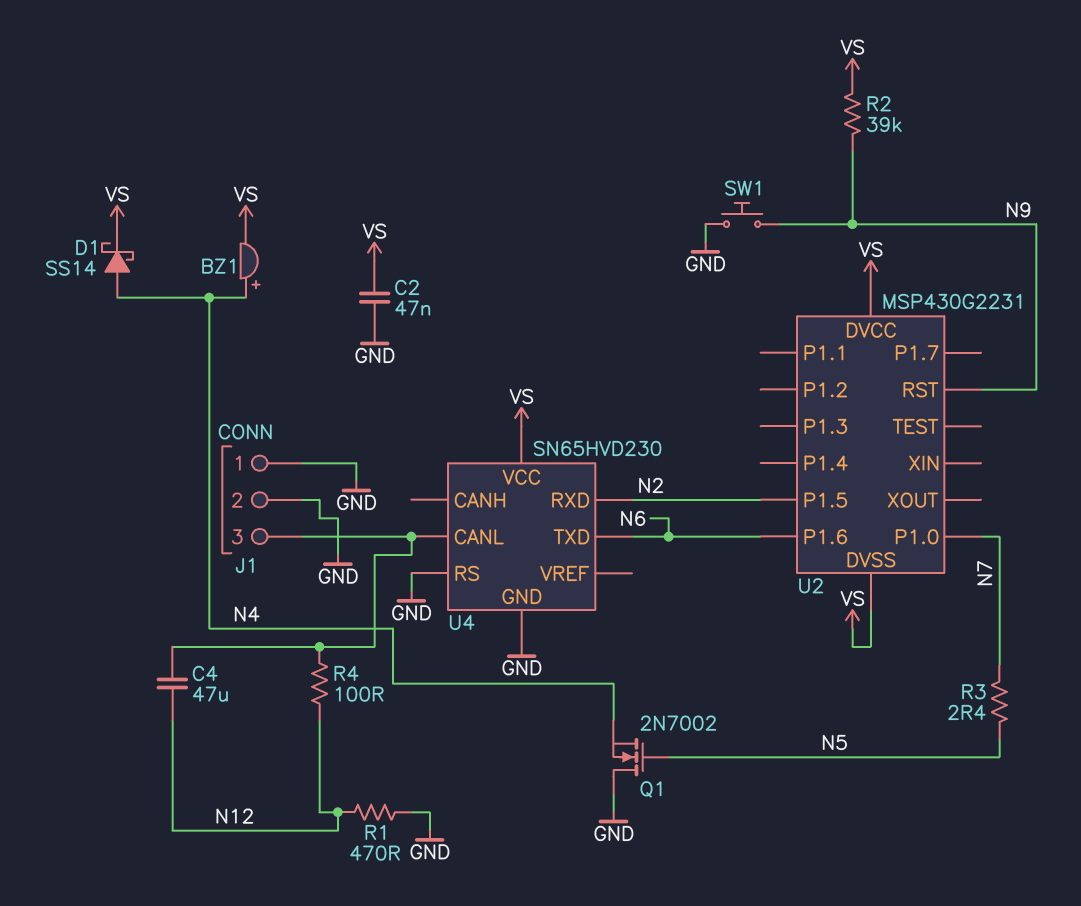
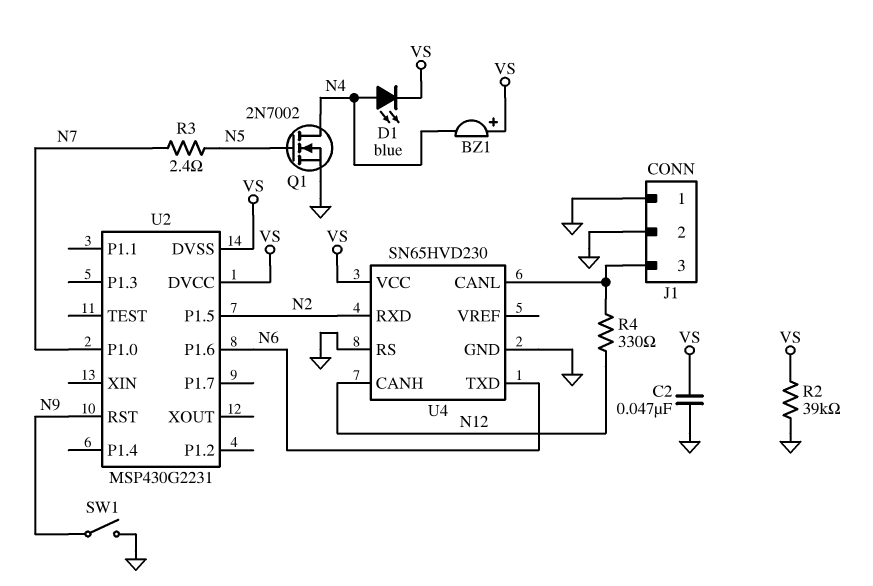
BZ1: buzzer (plus N4, minus VS) -> buzzer (plus VS, minus N4)
C4: 47uF (J1/3, N12) -> none
D1: schottky SS14 (A N4, K VS) -> LED blue (A N4, K VS)
Q1: NMOS 2N7002 (G N5, D GND, S N4) -> NMOS 2N7002 (G N5, D N4, S GND)
R1: 470 (GND, N12) -> none
R2: 39k (N9, VS) -> 39k (GND, VS)
R4: 100 (J1/3, N12) -> 330 (J1/3, N12)
SW1: button (GND, N9) -> switch (GND, N9)
U4 pin CANH: none -> N12

